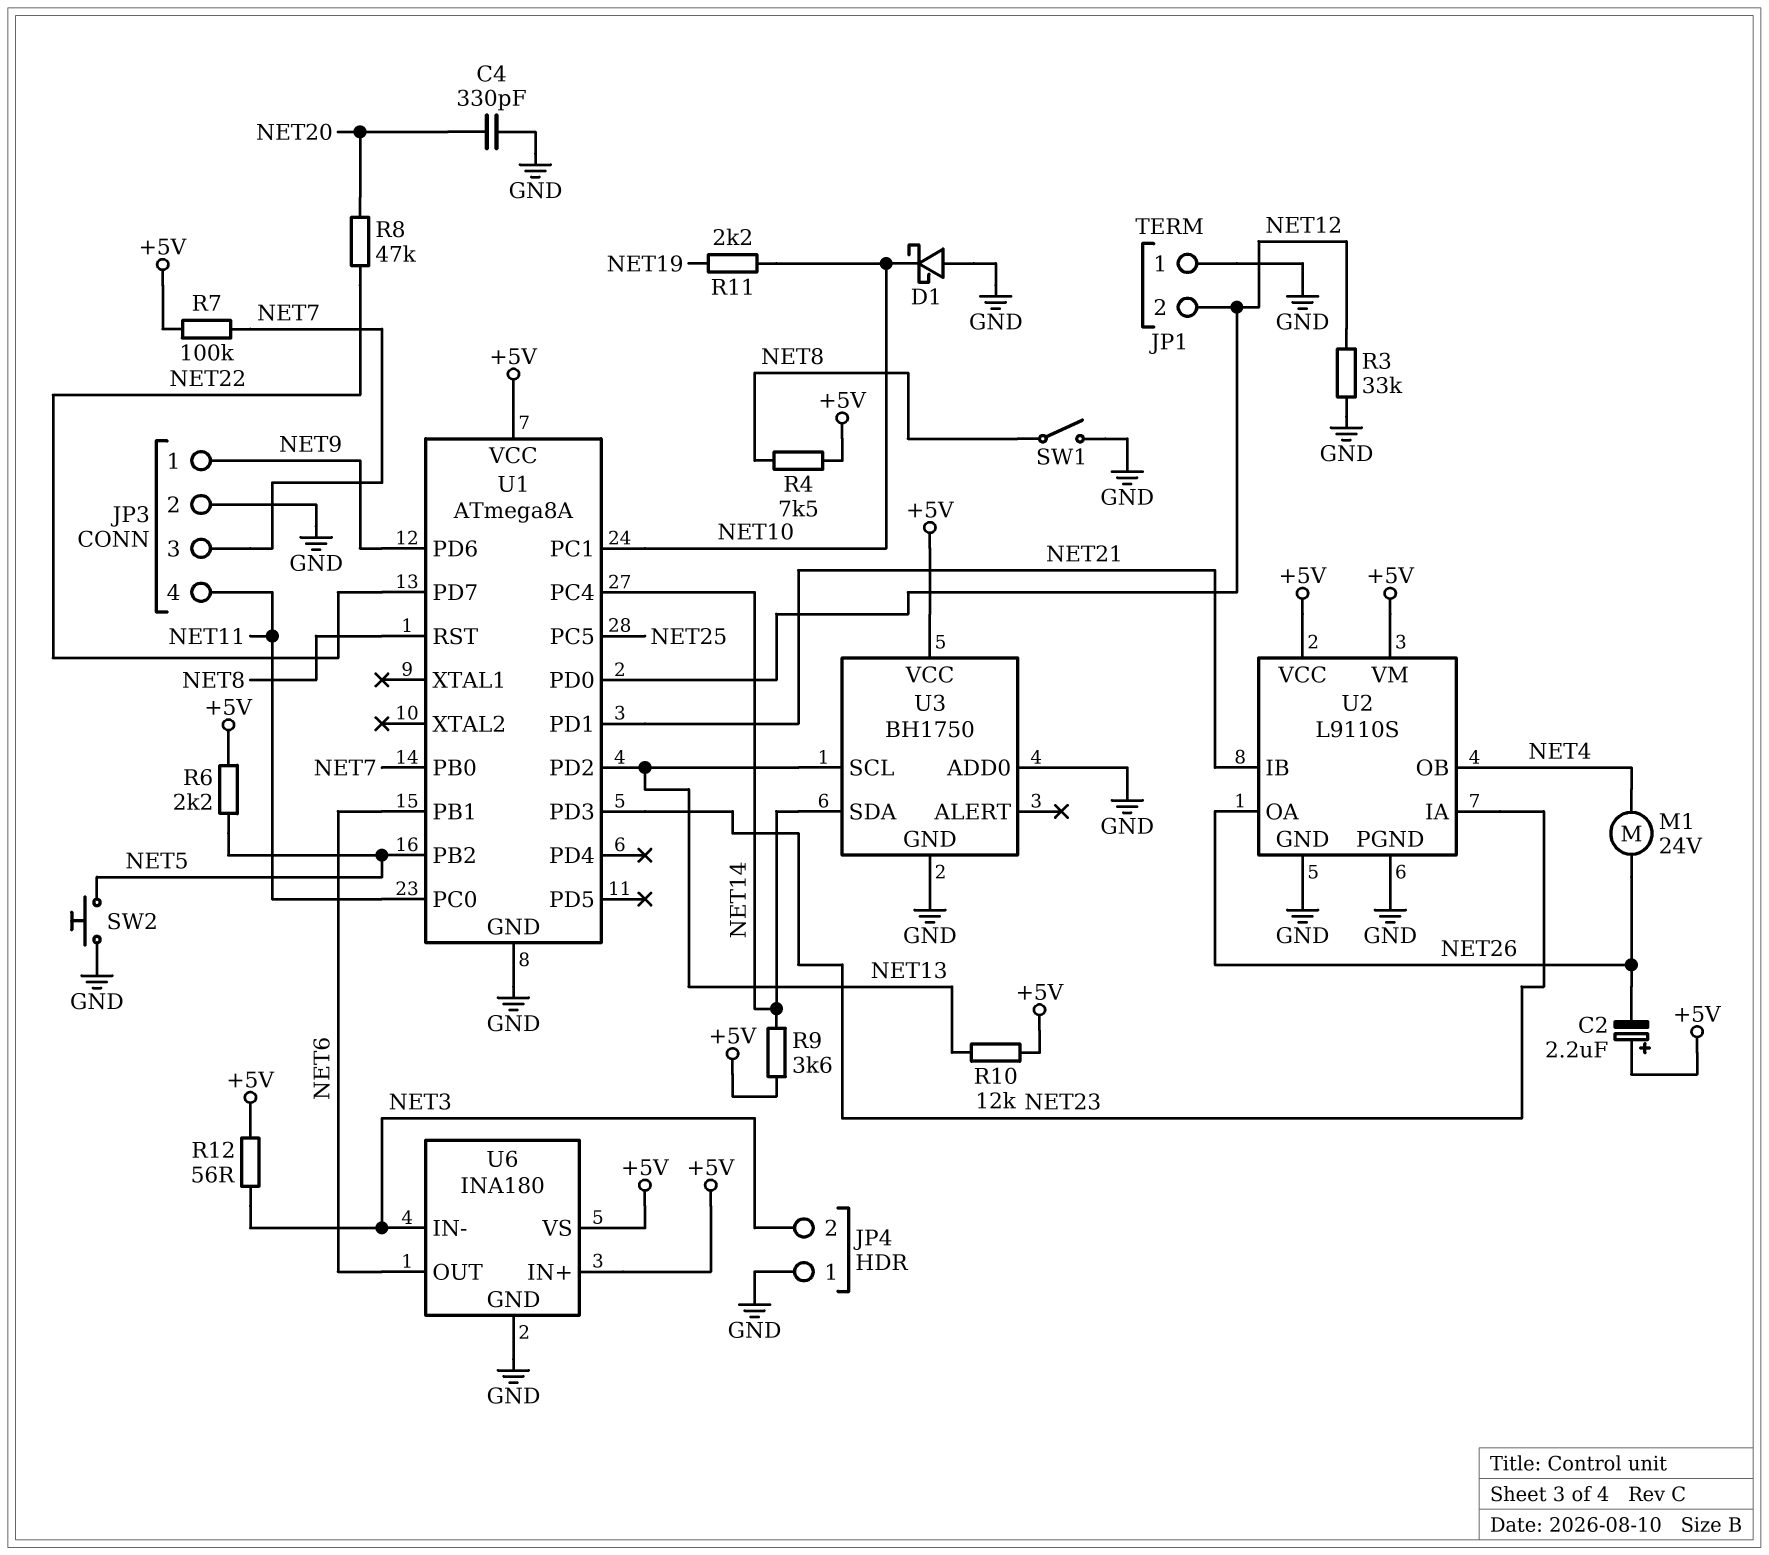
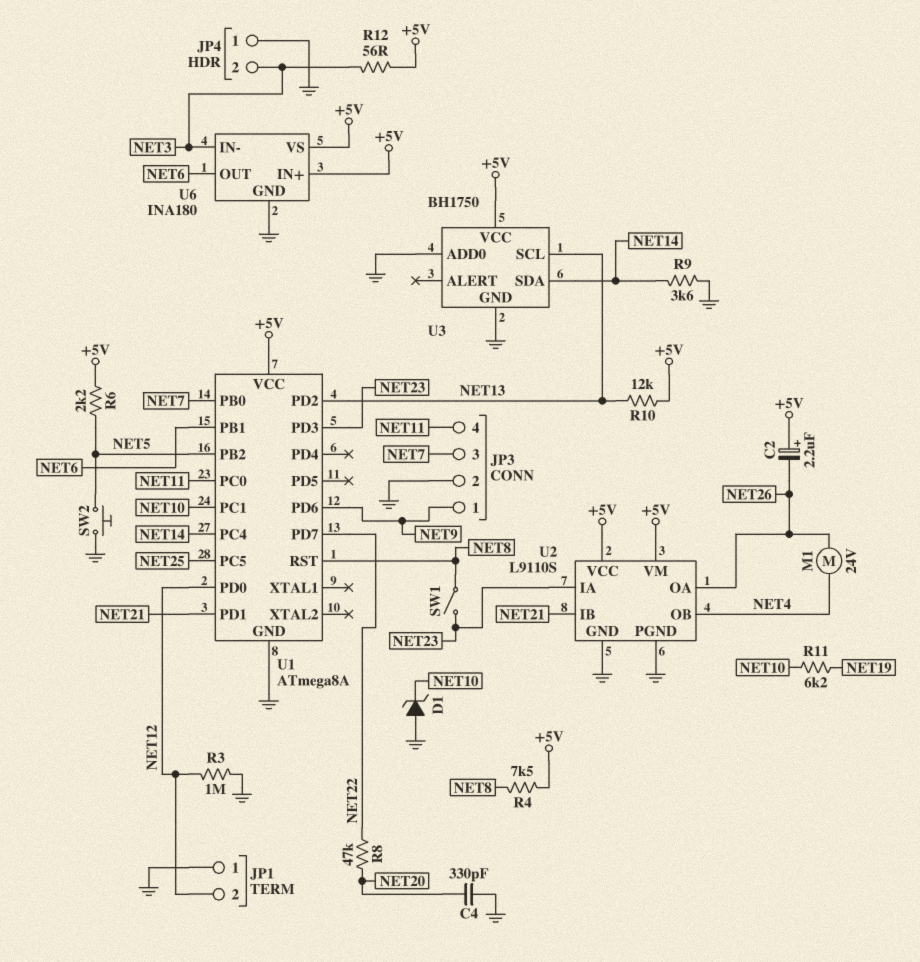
D1: schottky (A GND, K NET10) -> zener (A GND, K NET10)
R3: 33k (GND, NET12) -> 1M (GND, NET12)
R7: 100k (+5V, NET7) -> none
R9: 3.6k (+5V, NET14) -> 3.6k (GND, NET14)
R11: 2.2k (NET10, NET19) -> 6.2k (NET10, NET19)
SW1: switch (GND, NET8) -> switch (NET8, NET23)

